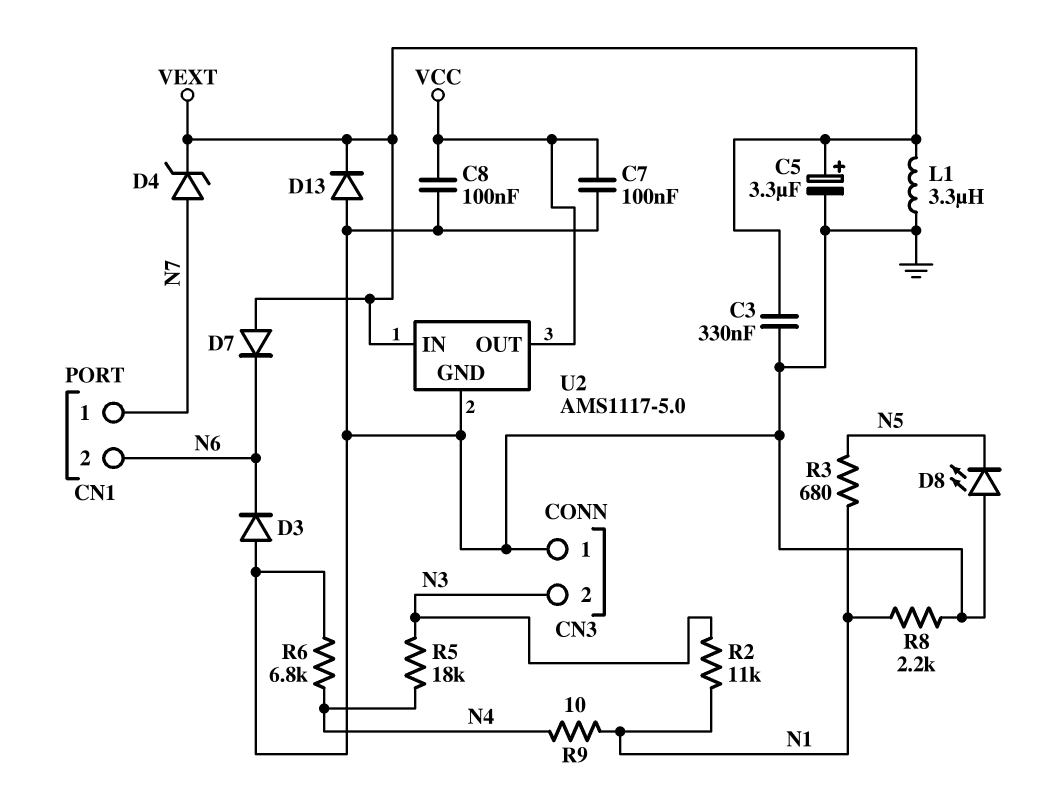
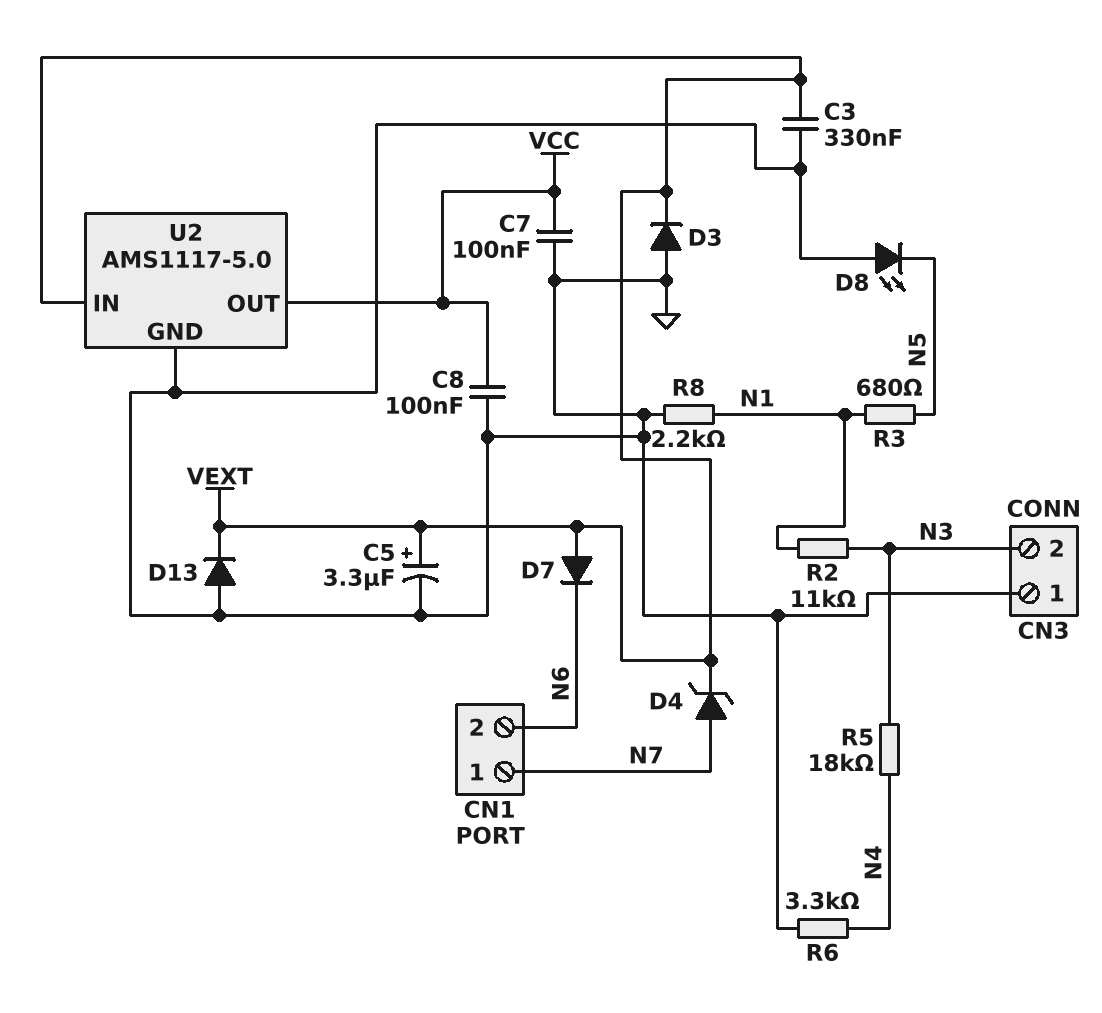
D3: diode (A GND, K N6) -> diode (A GND, K VEXT)
L1: 3.3uH (GND, VEXT) -> none
R6: 6.8k (GND, N4) -> 3.3k (GND, N4)
R9: 10 (N1, N4) -> none

